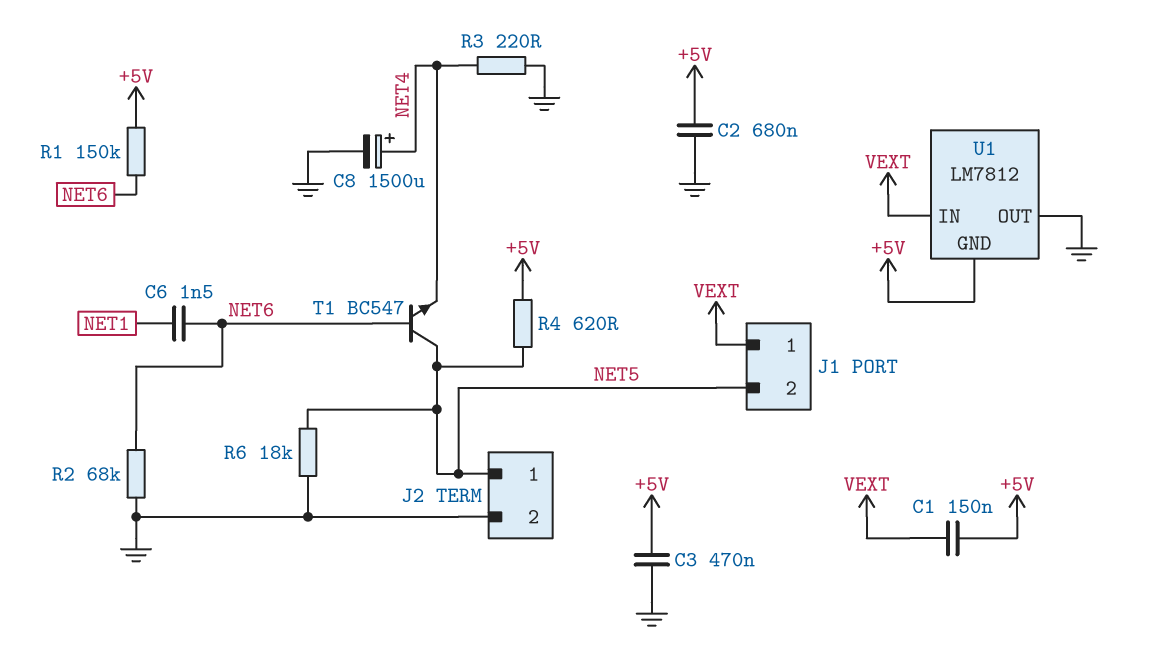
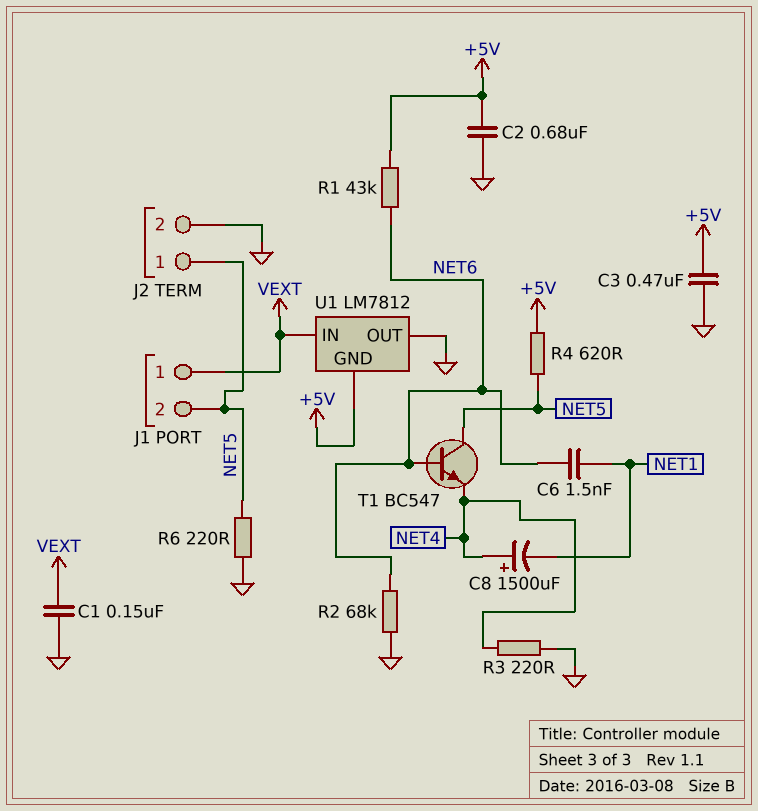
C1: 150nF (+5V, VEXT) -> 150nF (GND, VEXT)
C8: 1500uF (plus NET4, minus GND) -> 1500uF (plus NET4, minus NET1)
R1: 150k (+5V, NET6) -> 43k (+5V, NET6)
R6: 18k (GND, NET5) -> 220 (GND, NET5)

